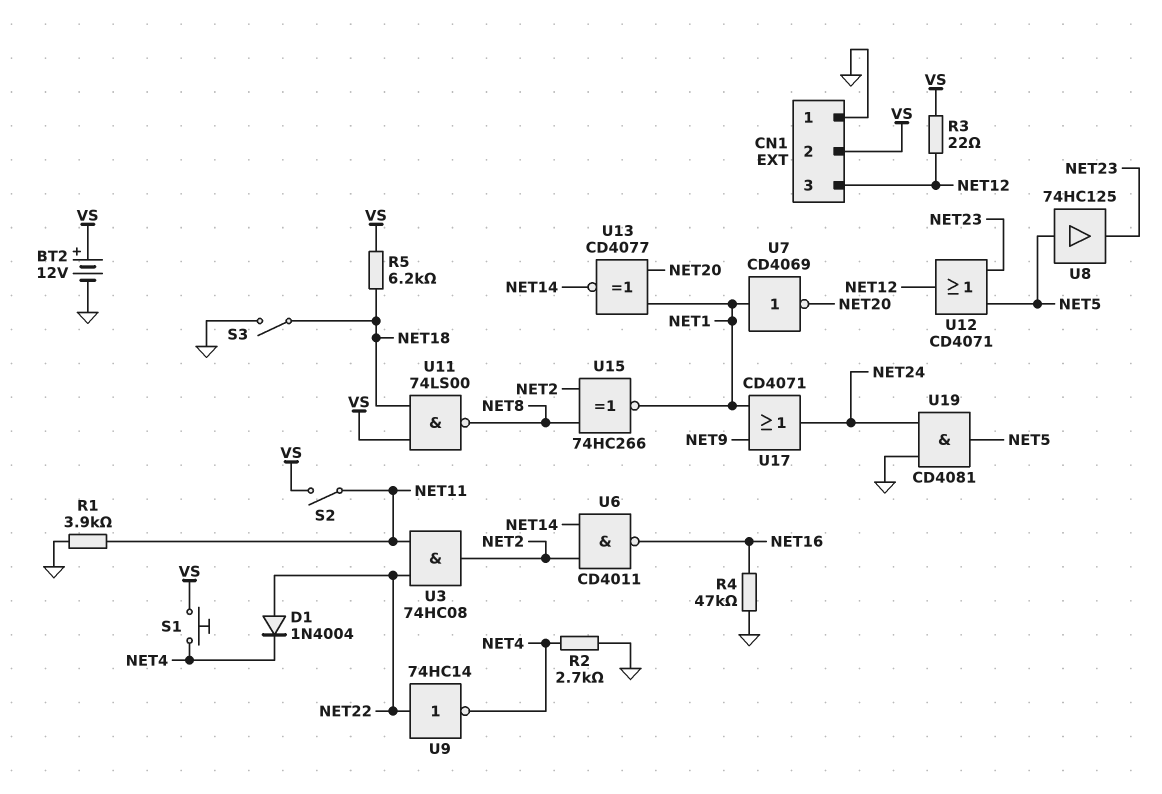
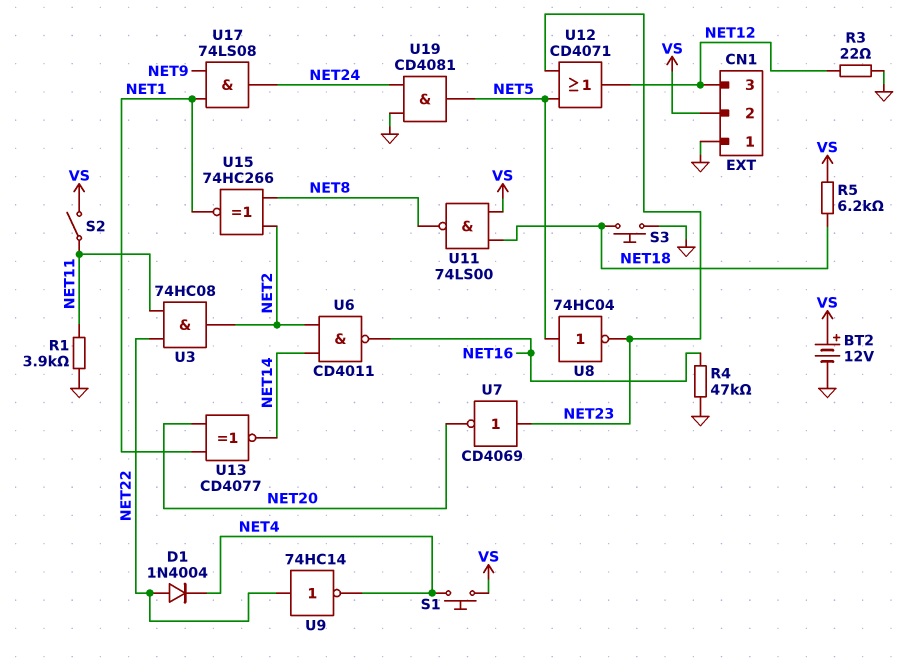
R2: 2.7k (GND, NET4) -> none
R3: 22 (NET12, VS) -> 22 (GND, NET12)
S3: switch (GND, NET18) -> button (GND, NET18)
U7: NOT CD4069 (in NET1, out NET20) -> NOT CD4069 (in NET23, out NET20)
U8: buffer 74HC125 (in NET5, out NET23) -> NOT 74HC04 (in NET5, out NET23)
U17: OR CD4071 (in NET1, in NET9, out NET24) -> AND 74LS08 (in NET1, in NET9, out NET24)

